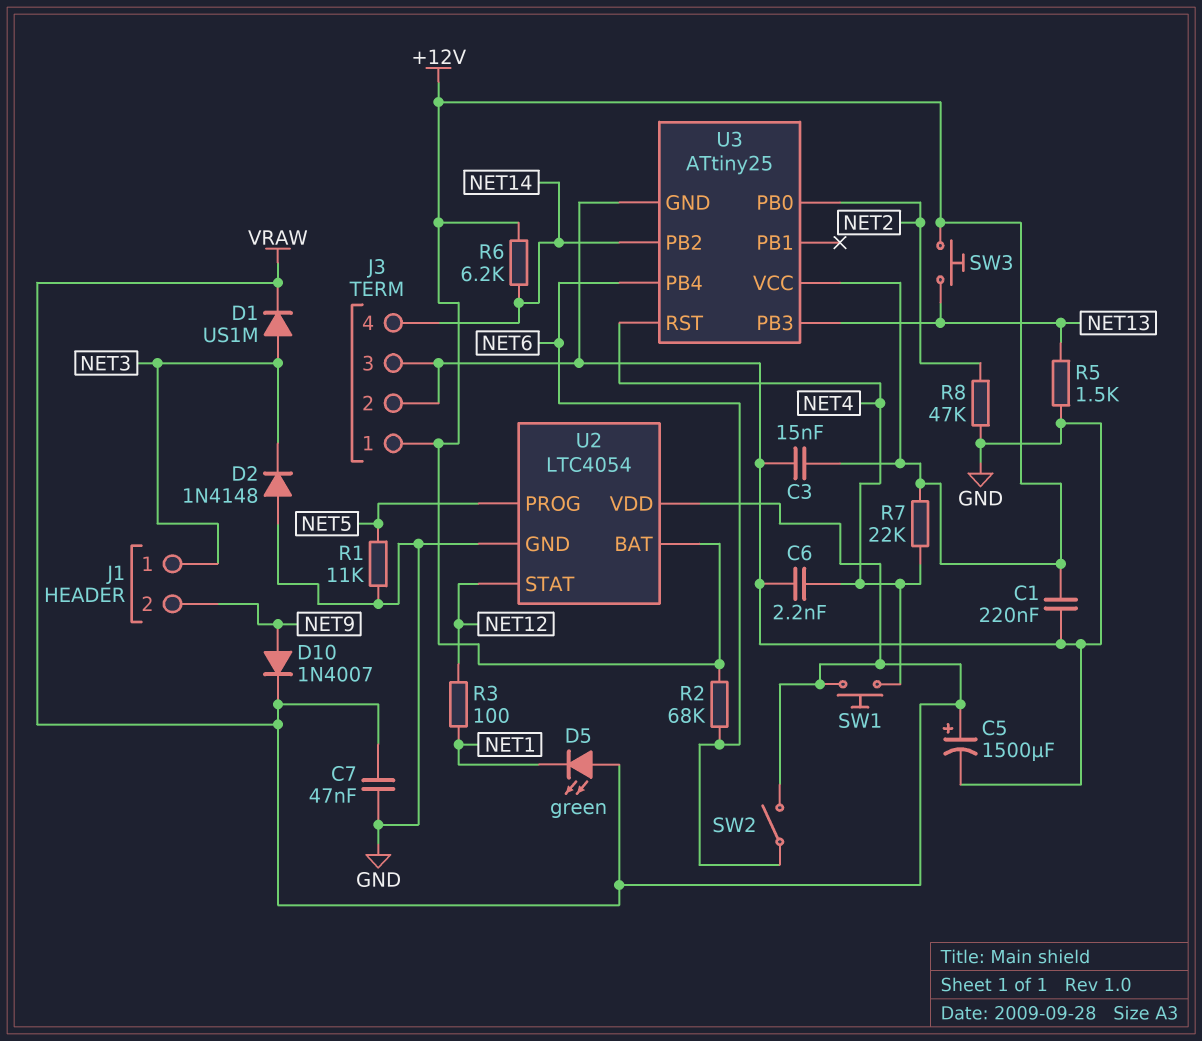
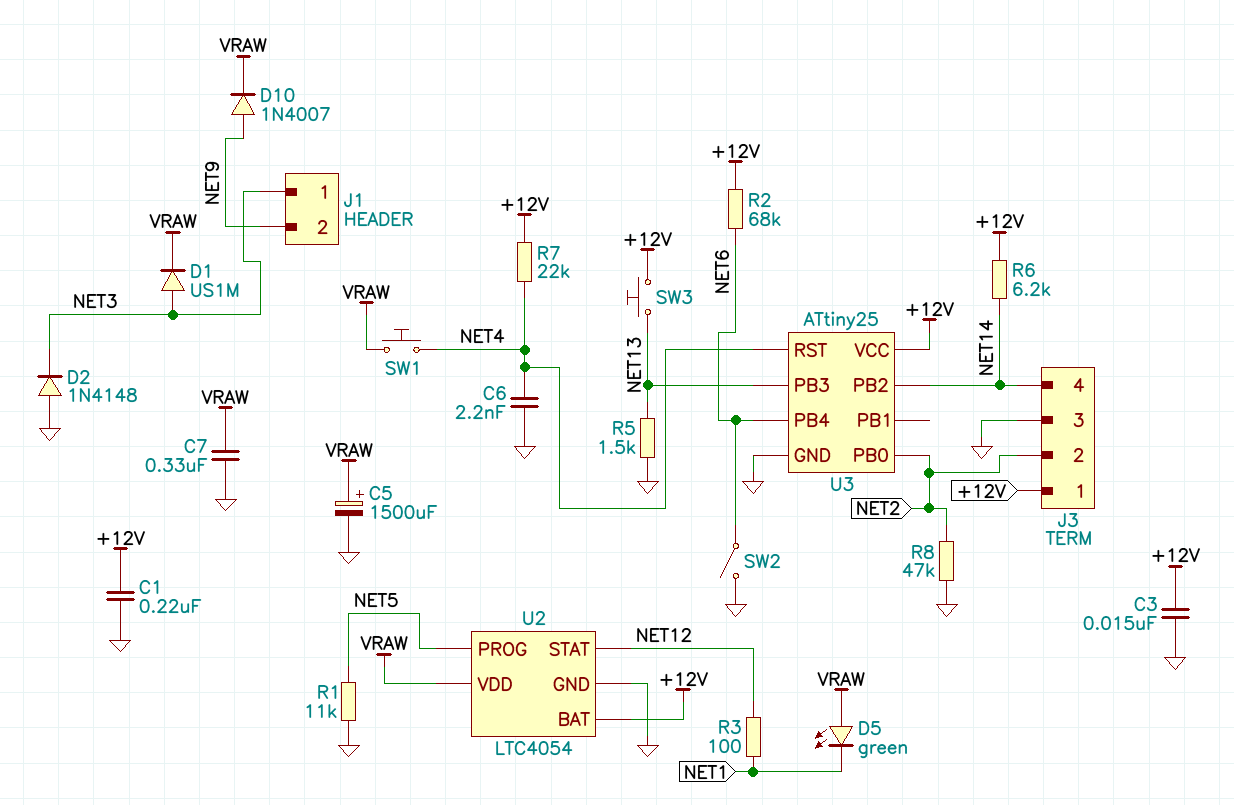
C7: 47nF (GND, VRAW) -> 330nF (GND, VRAW)
J3 pin 2: GND -> NET2
SW2: switch (NET6, VRAW) -> switch (GND, NET6)

